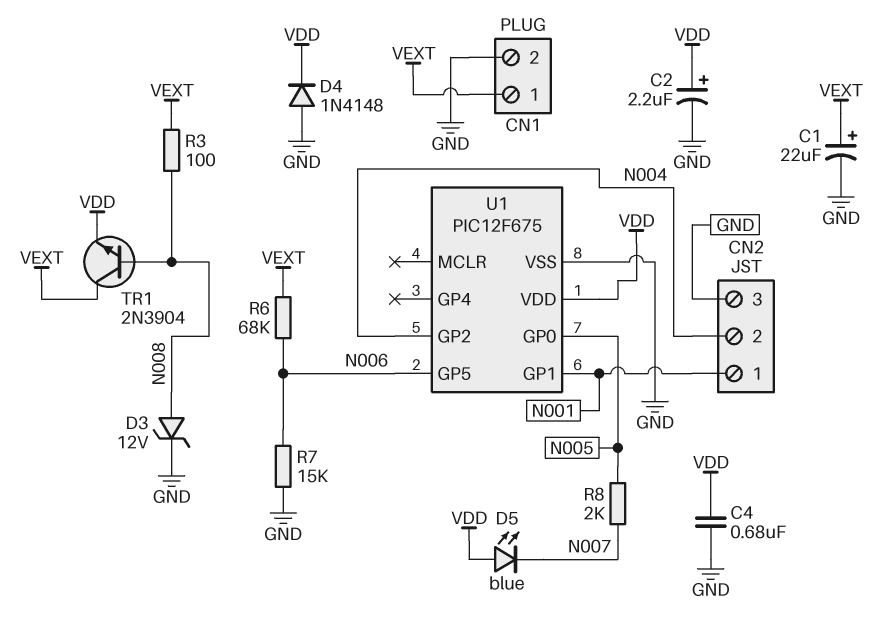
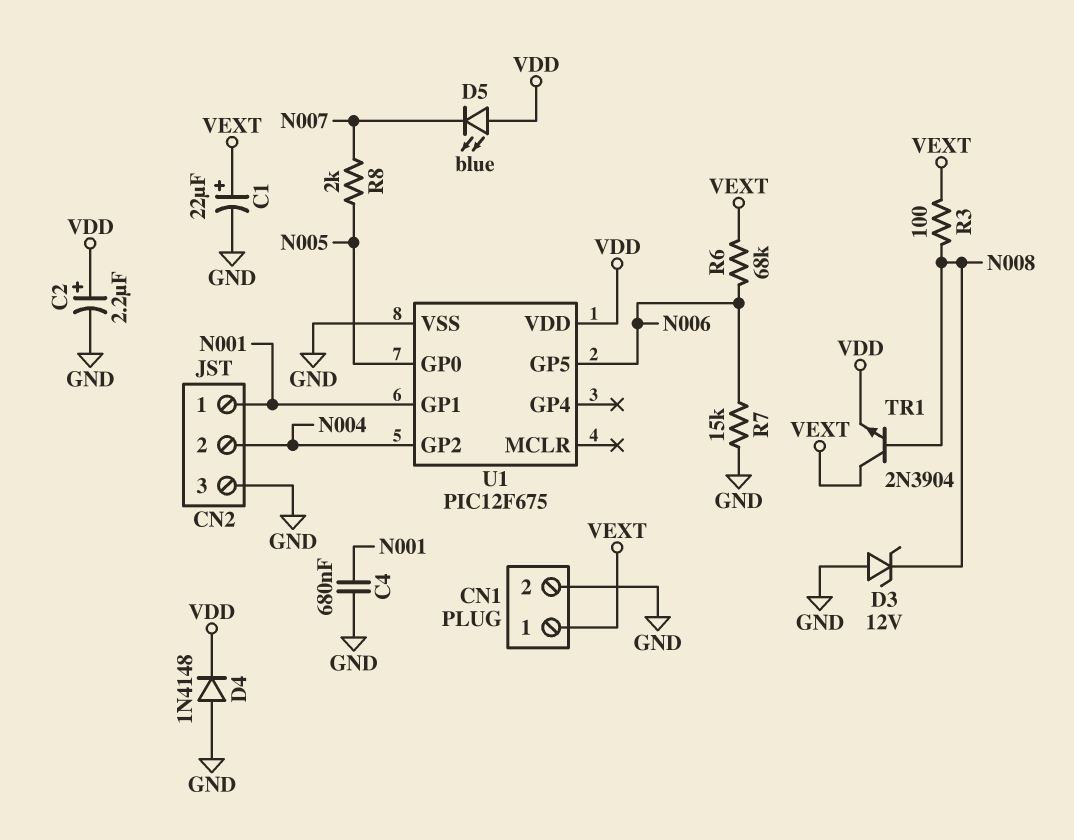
C4: 680nF (GND, VDD) -> 680nF (GND, N001)
D3: zener 12V (A N008, K GND) -> zener 12V (A GND, K N008)

